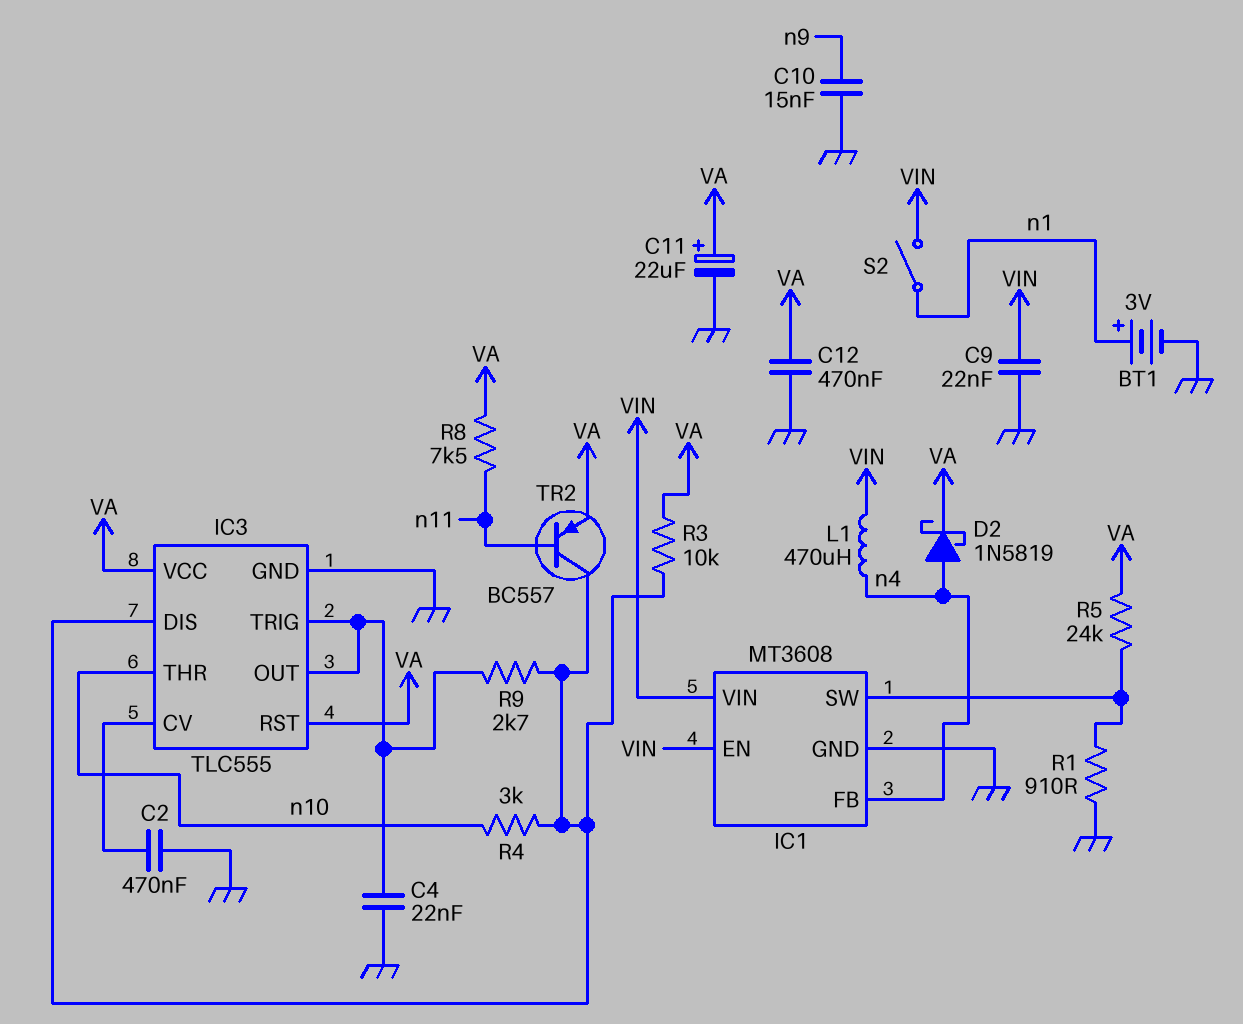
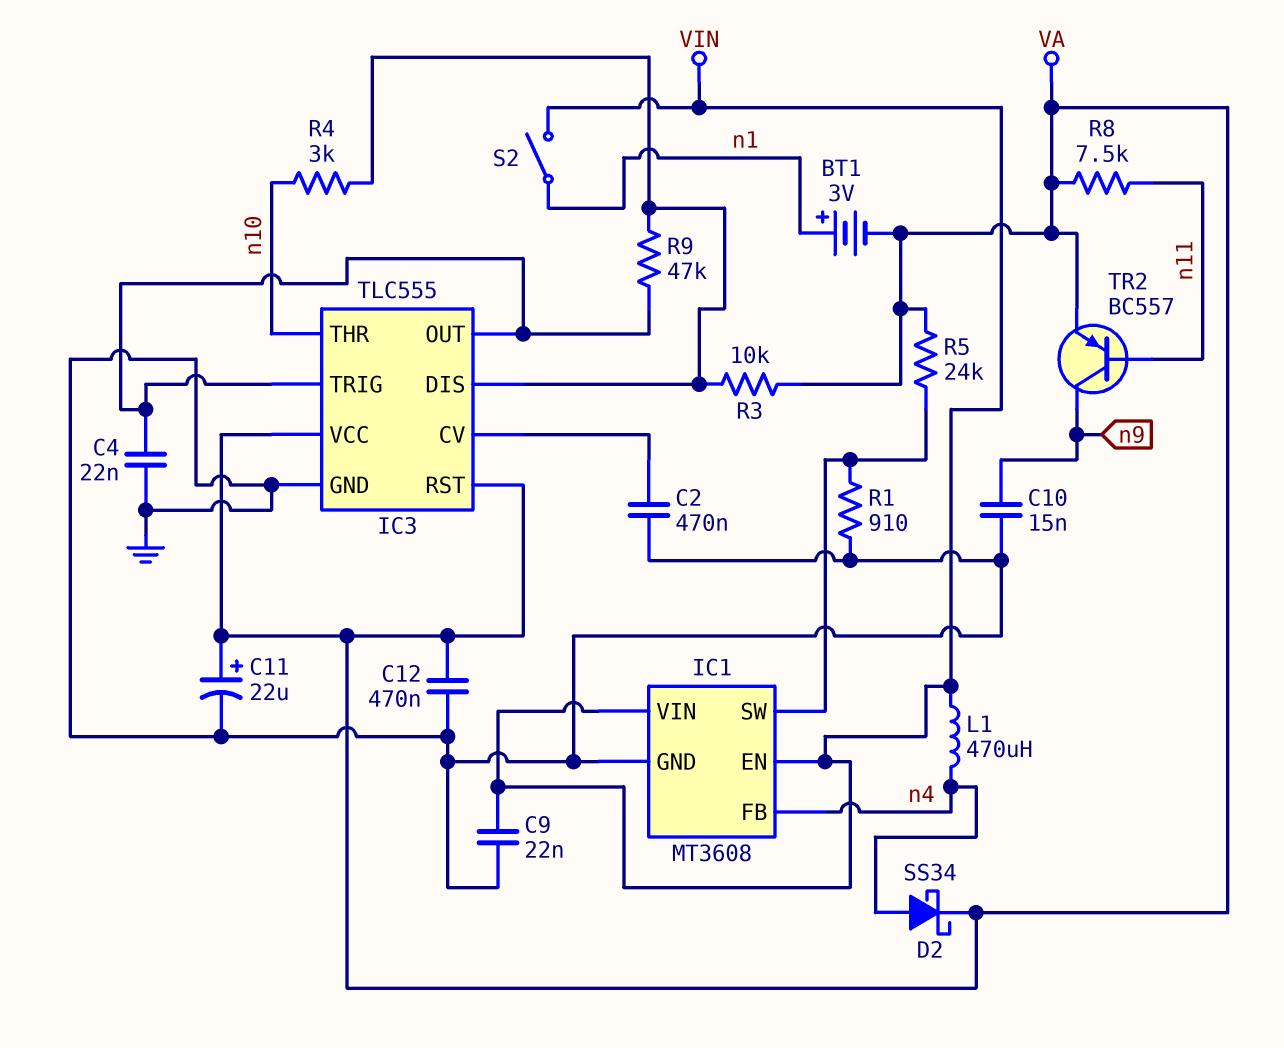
BT1: 3V (plus n1, minus GND) -> 3V (plus n1, minus VA)
D2: schottky 1N5819 (A n4, K VA) -> schottky SS34 (A n4, K VA)
R9: 2.7k (IC3/DIS, IC3/OUT) -> 47k (IC3/DIS, IC3/OUT)
TR2: PNP BC557 (B n11, C IC3/DIS, E VA) -> PNP BC557 (B n11, C n9, E VA)

